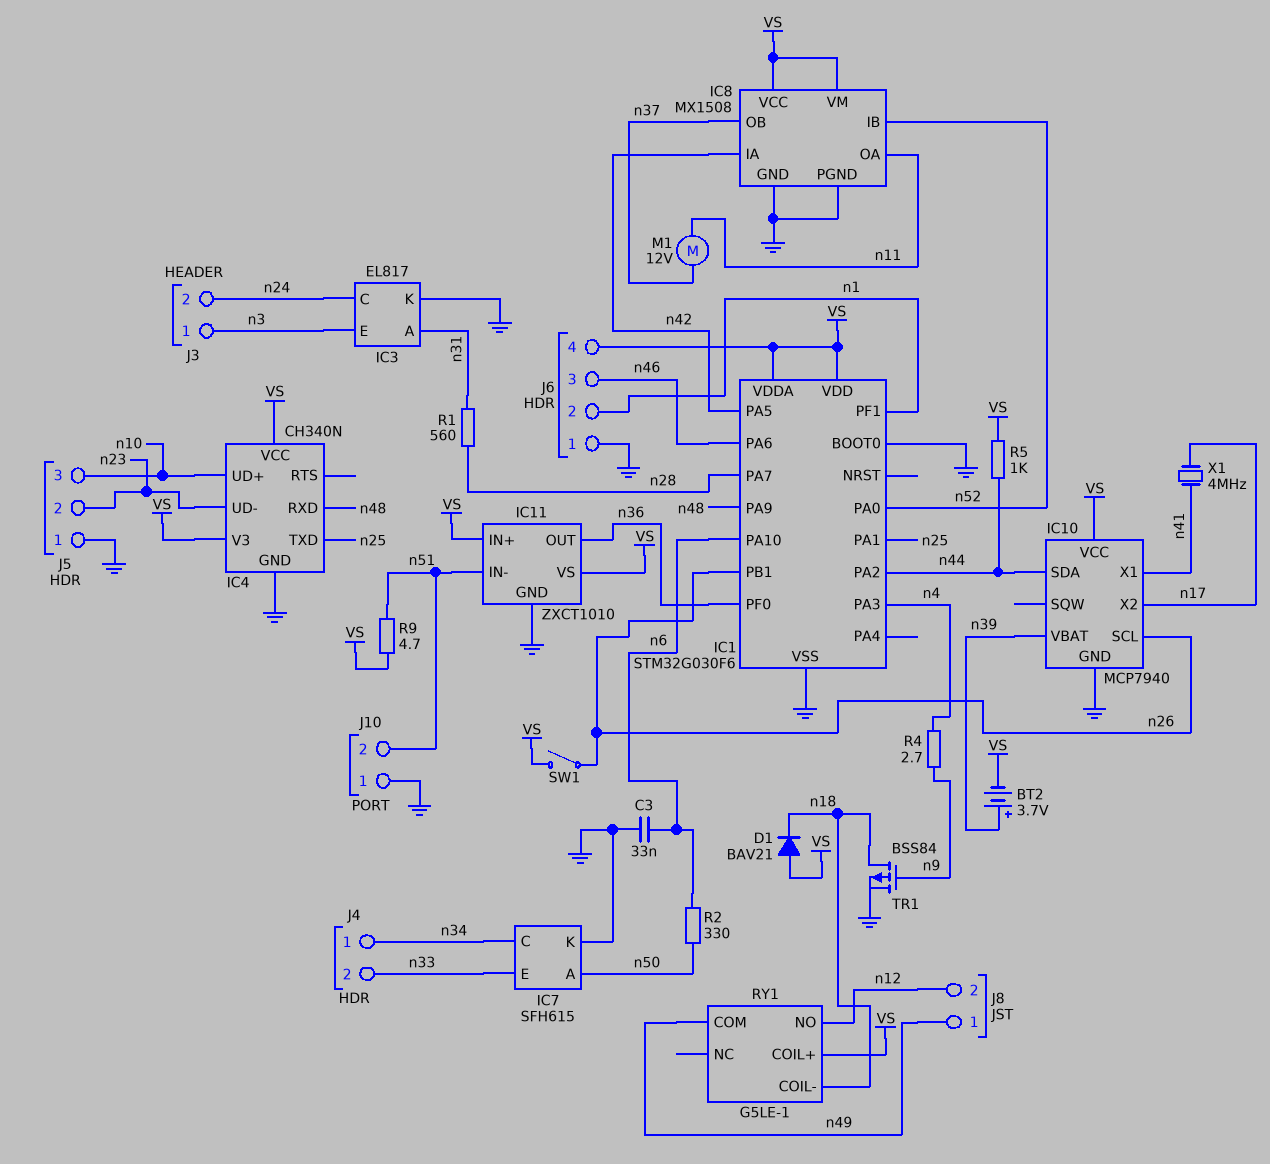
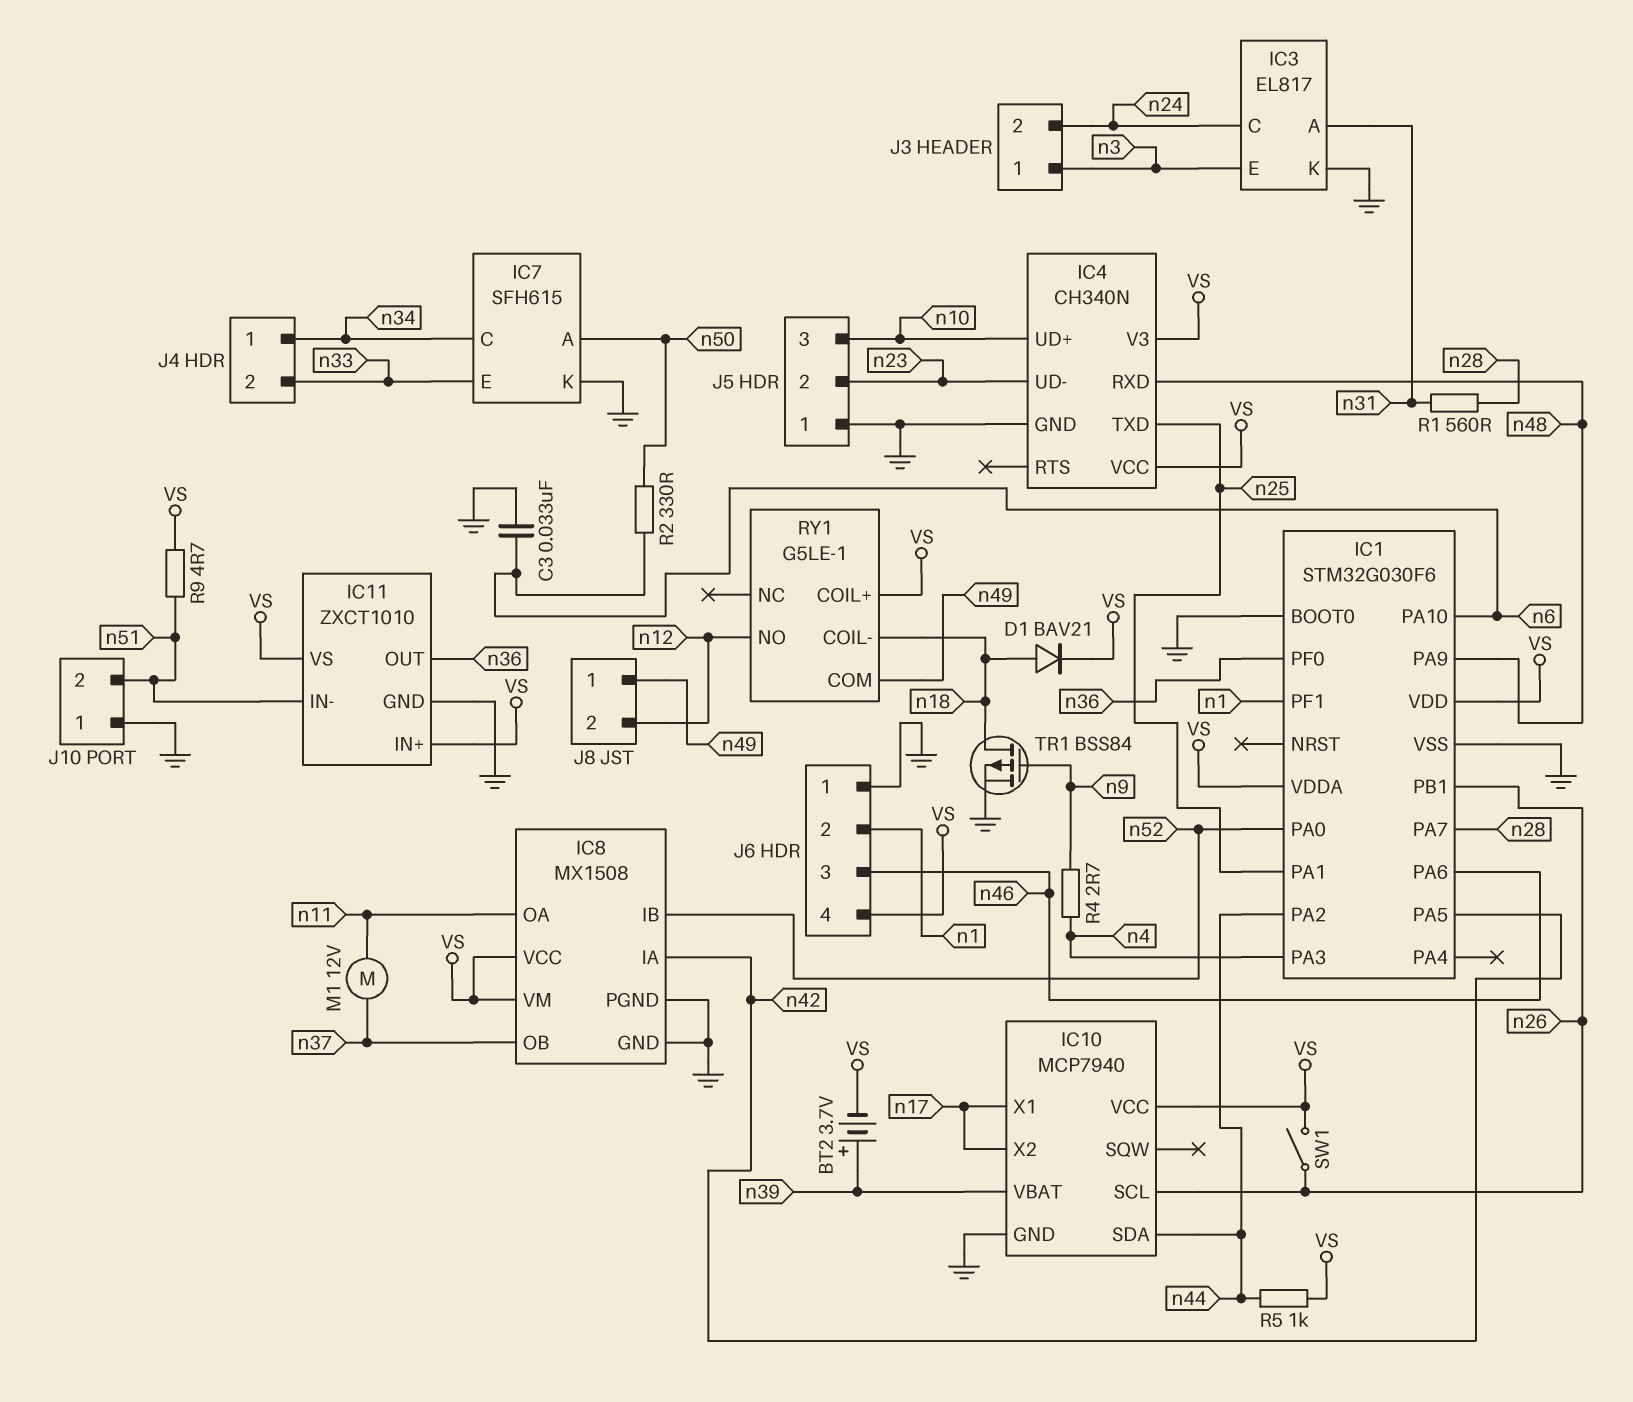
D1: diode BAV21 (A VS, K n18) -> diode BAV21 (A n18, K VS)
IC10 pin X1: n41 -> n17
X1: 4MHz (n17, n41) -> none

